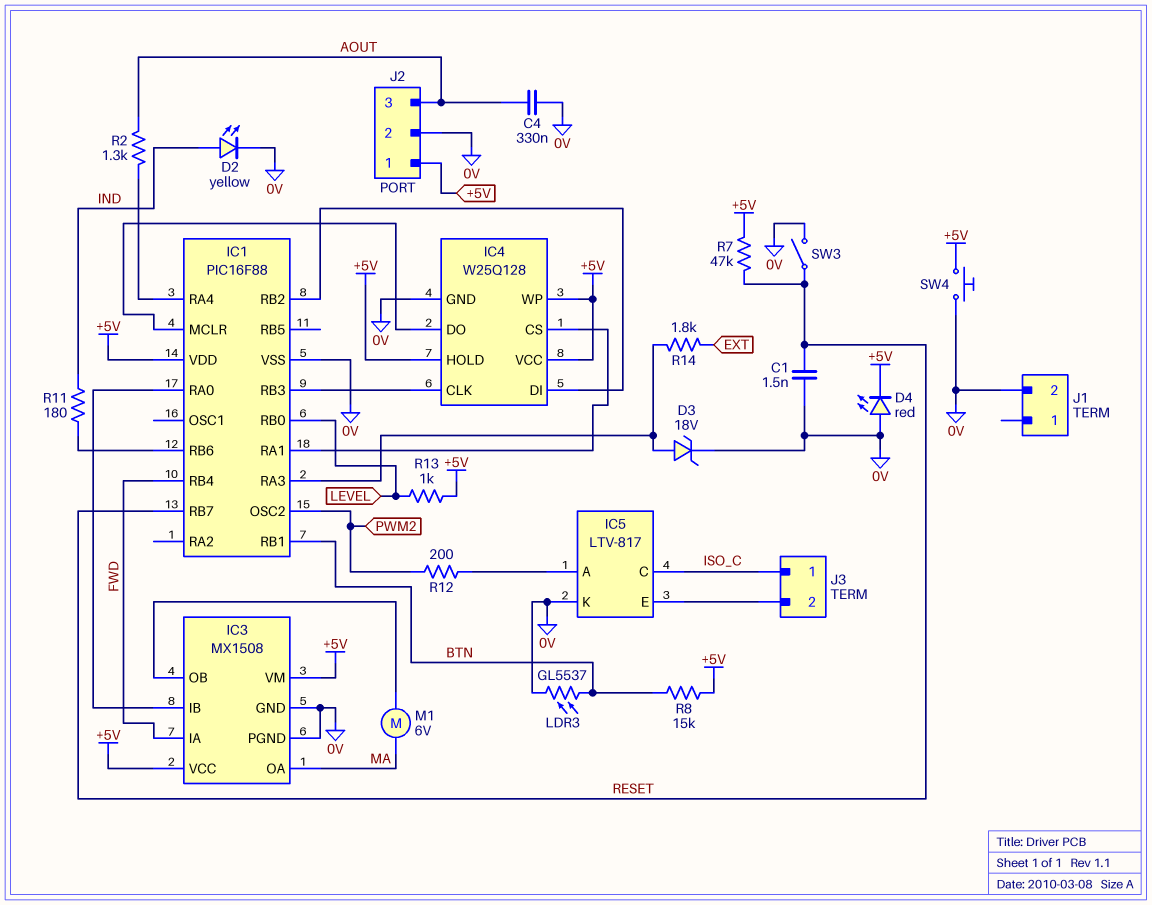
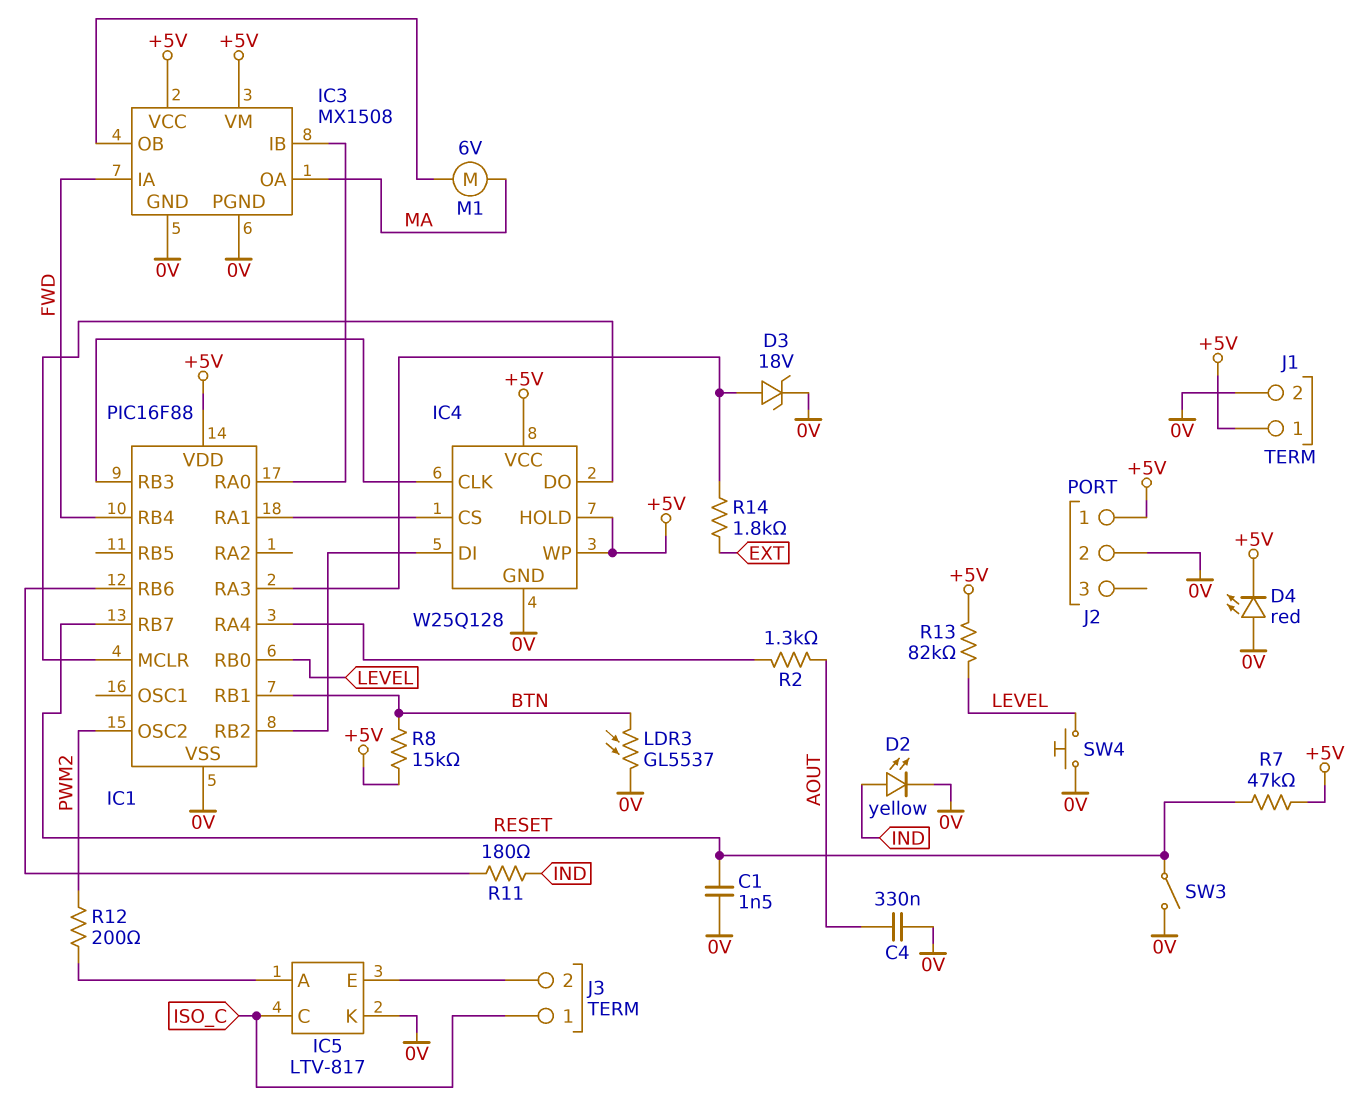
J1 pin 1: none -> +5V
J2 pin 3: AOUT -> none
R13: 1k (+5V, LEVEL) -> 82k (+5V, LEVEL)
SW4: button (+5V, 0V) -> button (0V, LEVEL)

